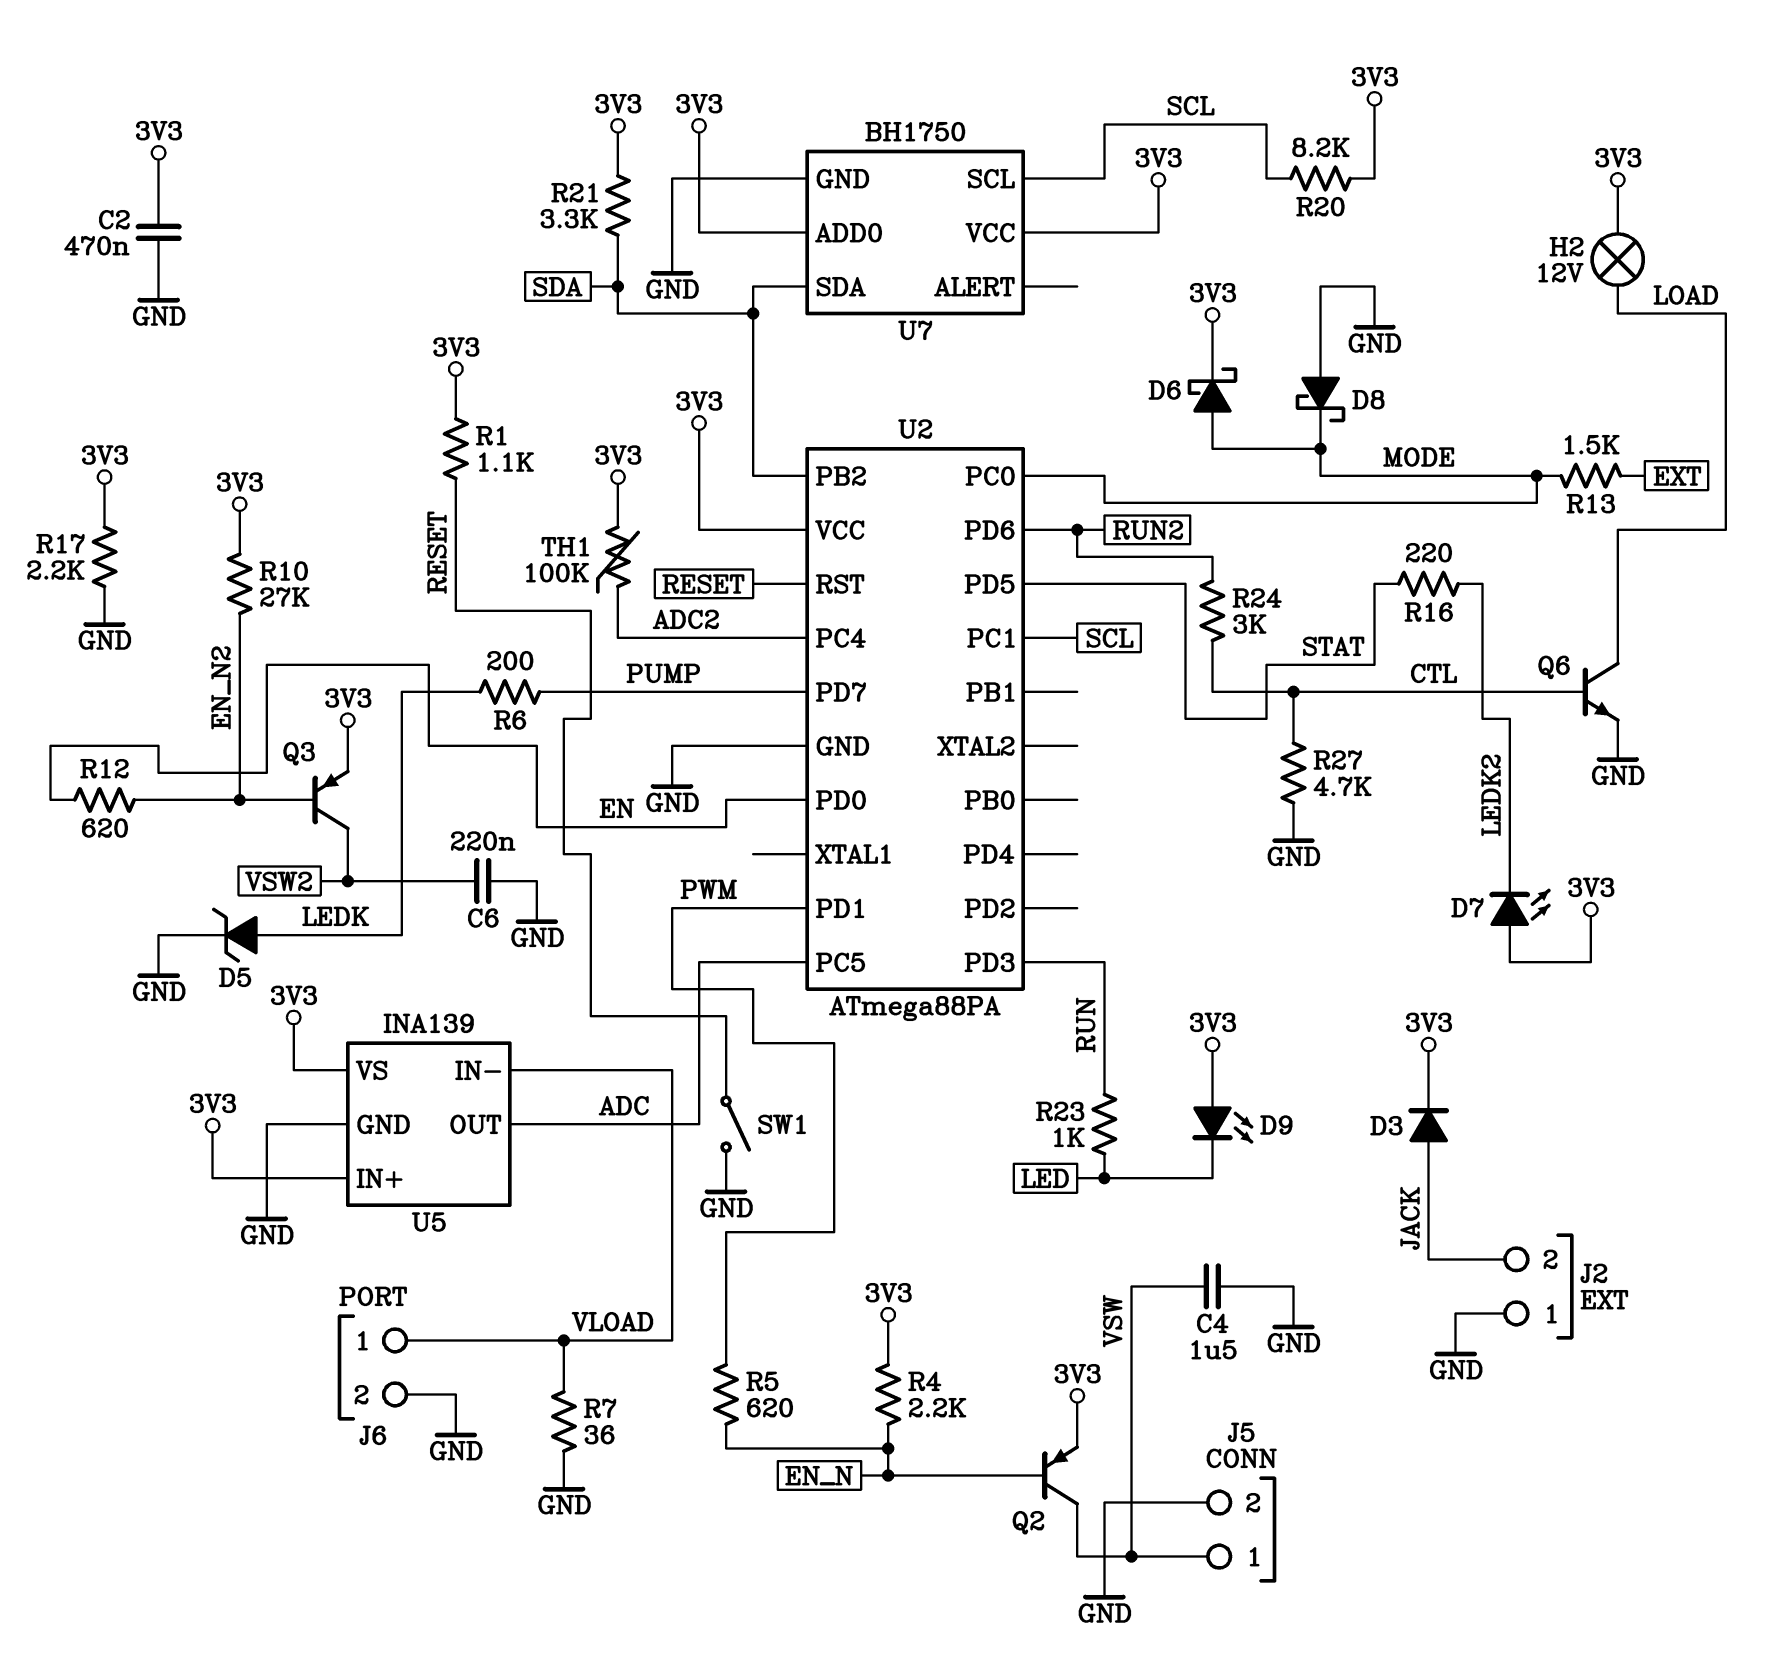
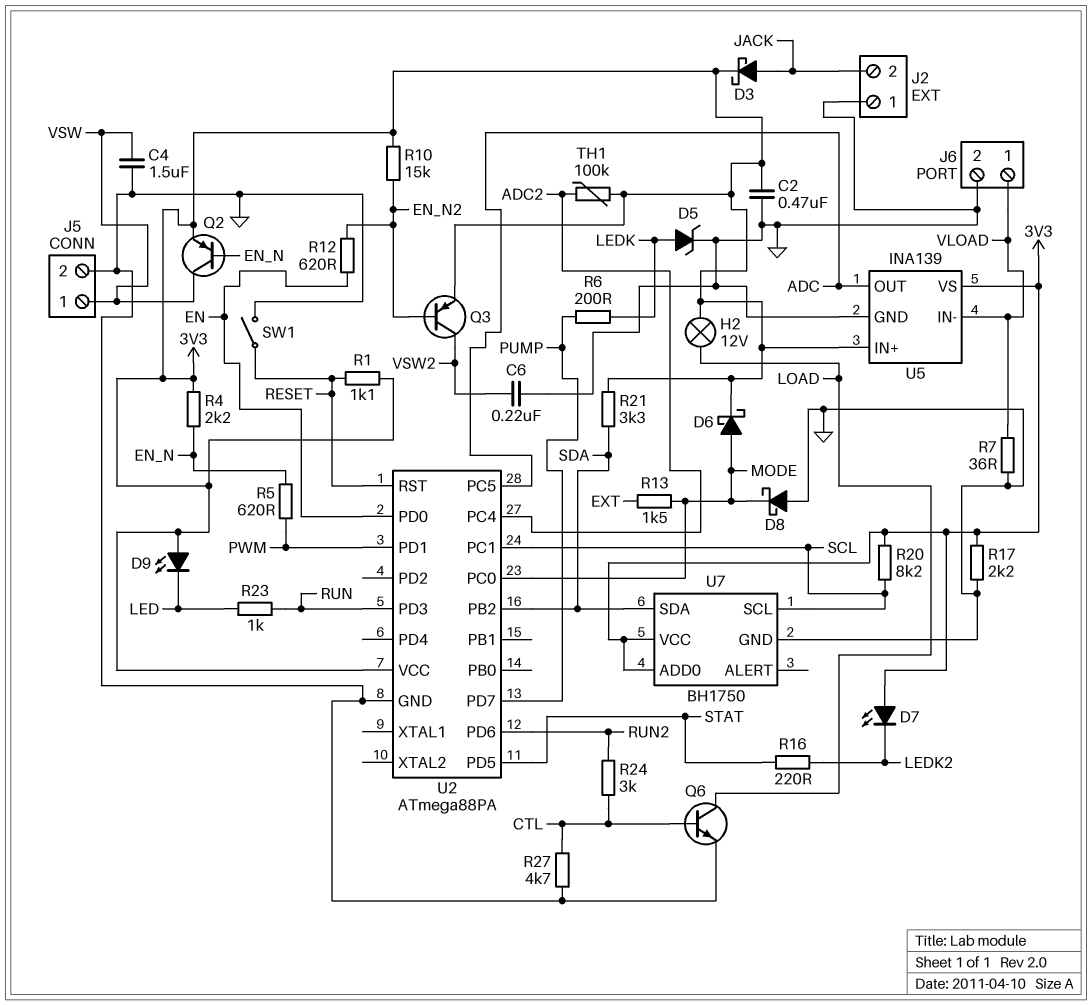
D3: diode (A JACK, K 3V3) -> schottky (A JACK, K 3V3)
R10: 27k (3V3, EN_N2) -> 15k (3V3, EN_N2)

